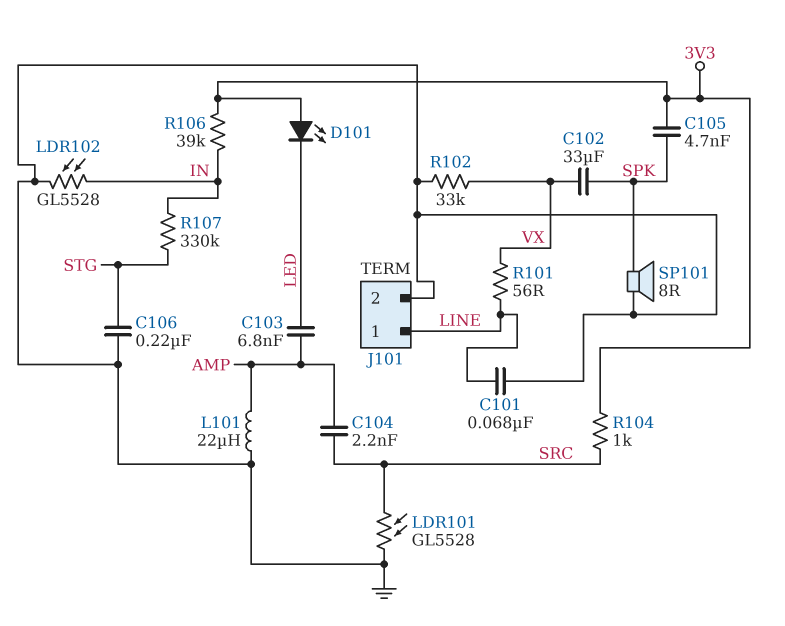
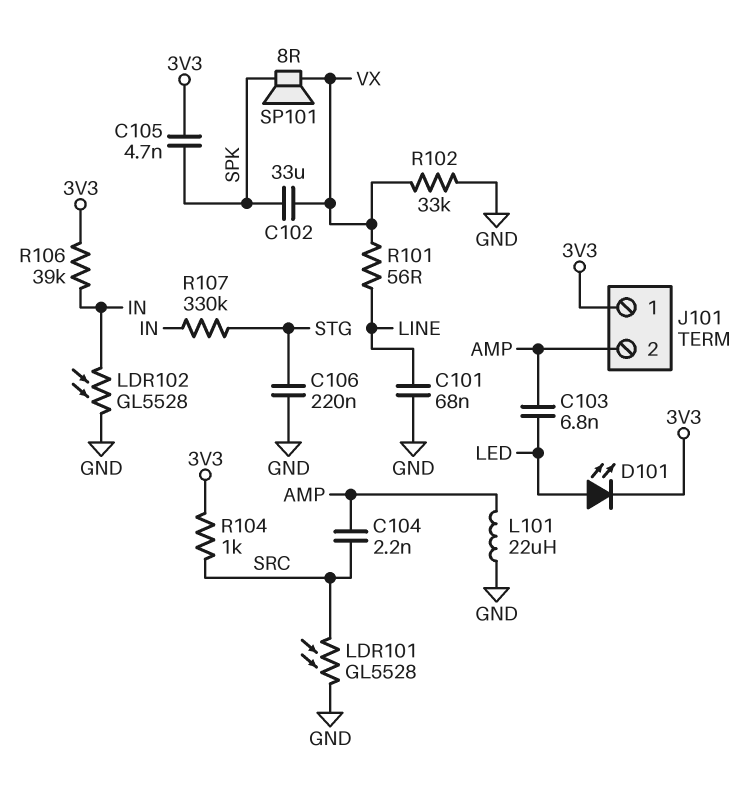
D101: LED (A 3V3, K LED) -> LED (A LED, K 3V3)
J101 pin 1: LINE -> 3V3
J101 pin 2: GND -> AMP
SP101: speaker 8R (GND, SPK) -> speaker 8R (SPK, VX)

